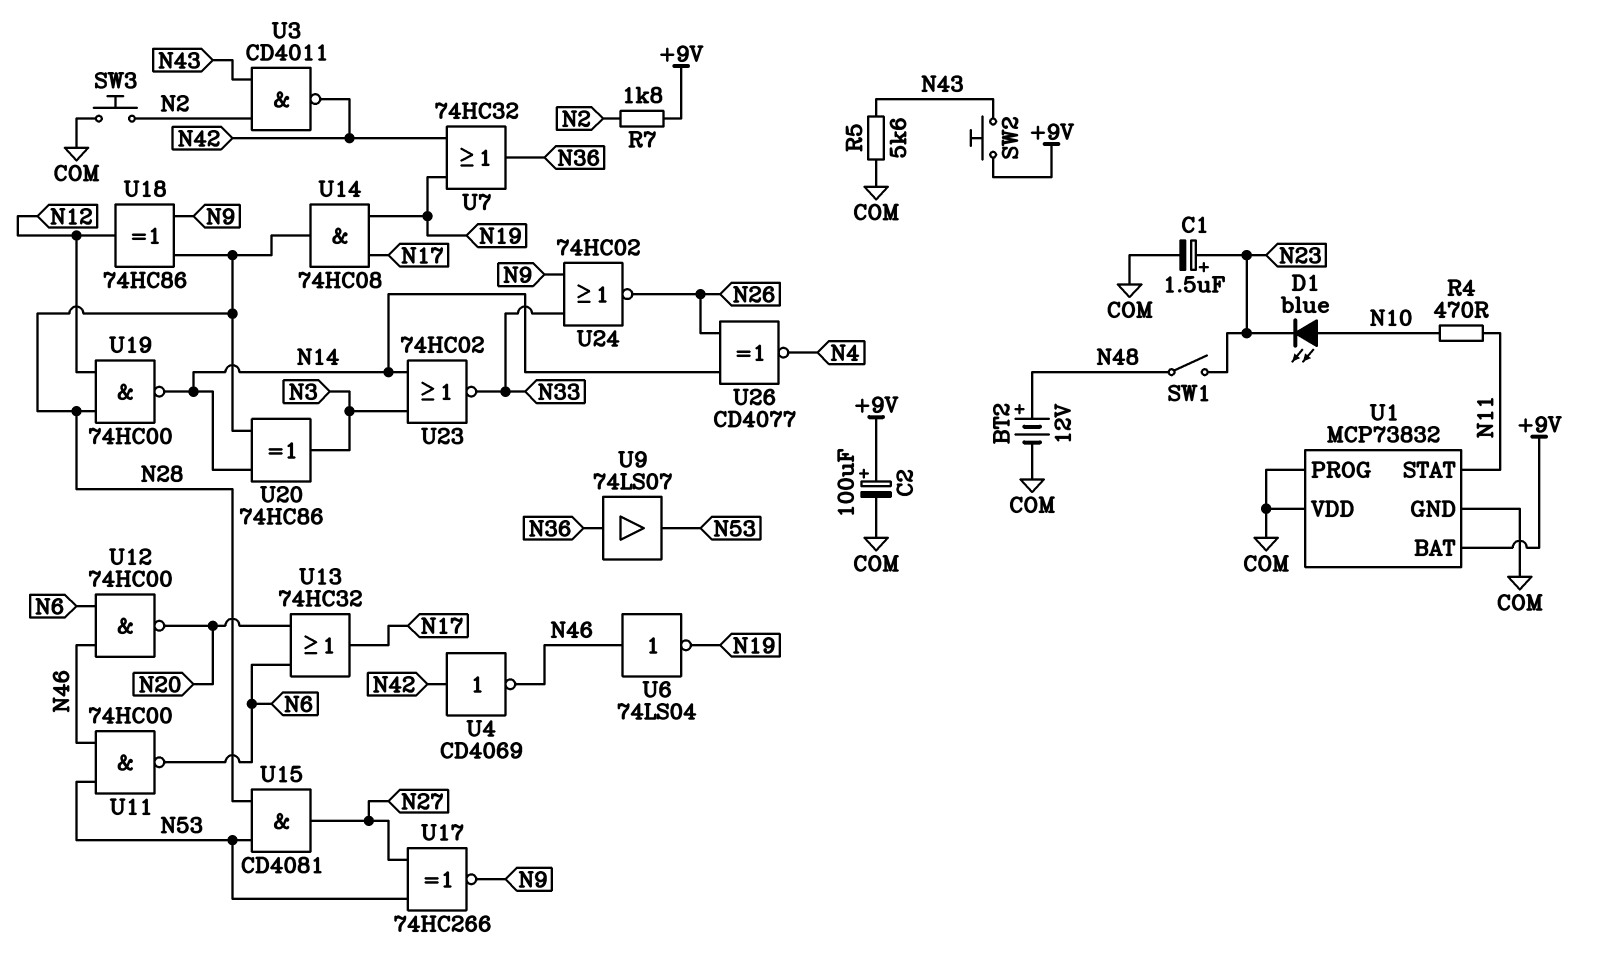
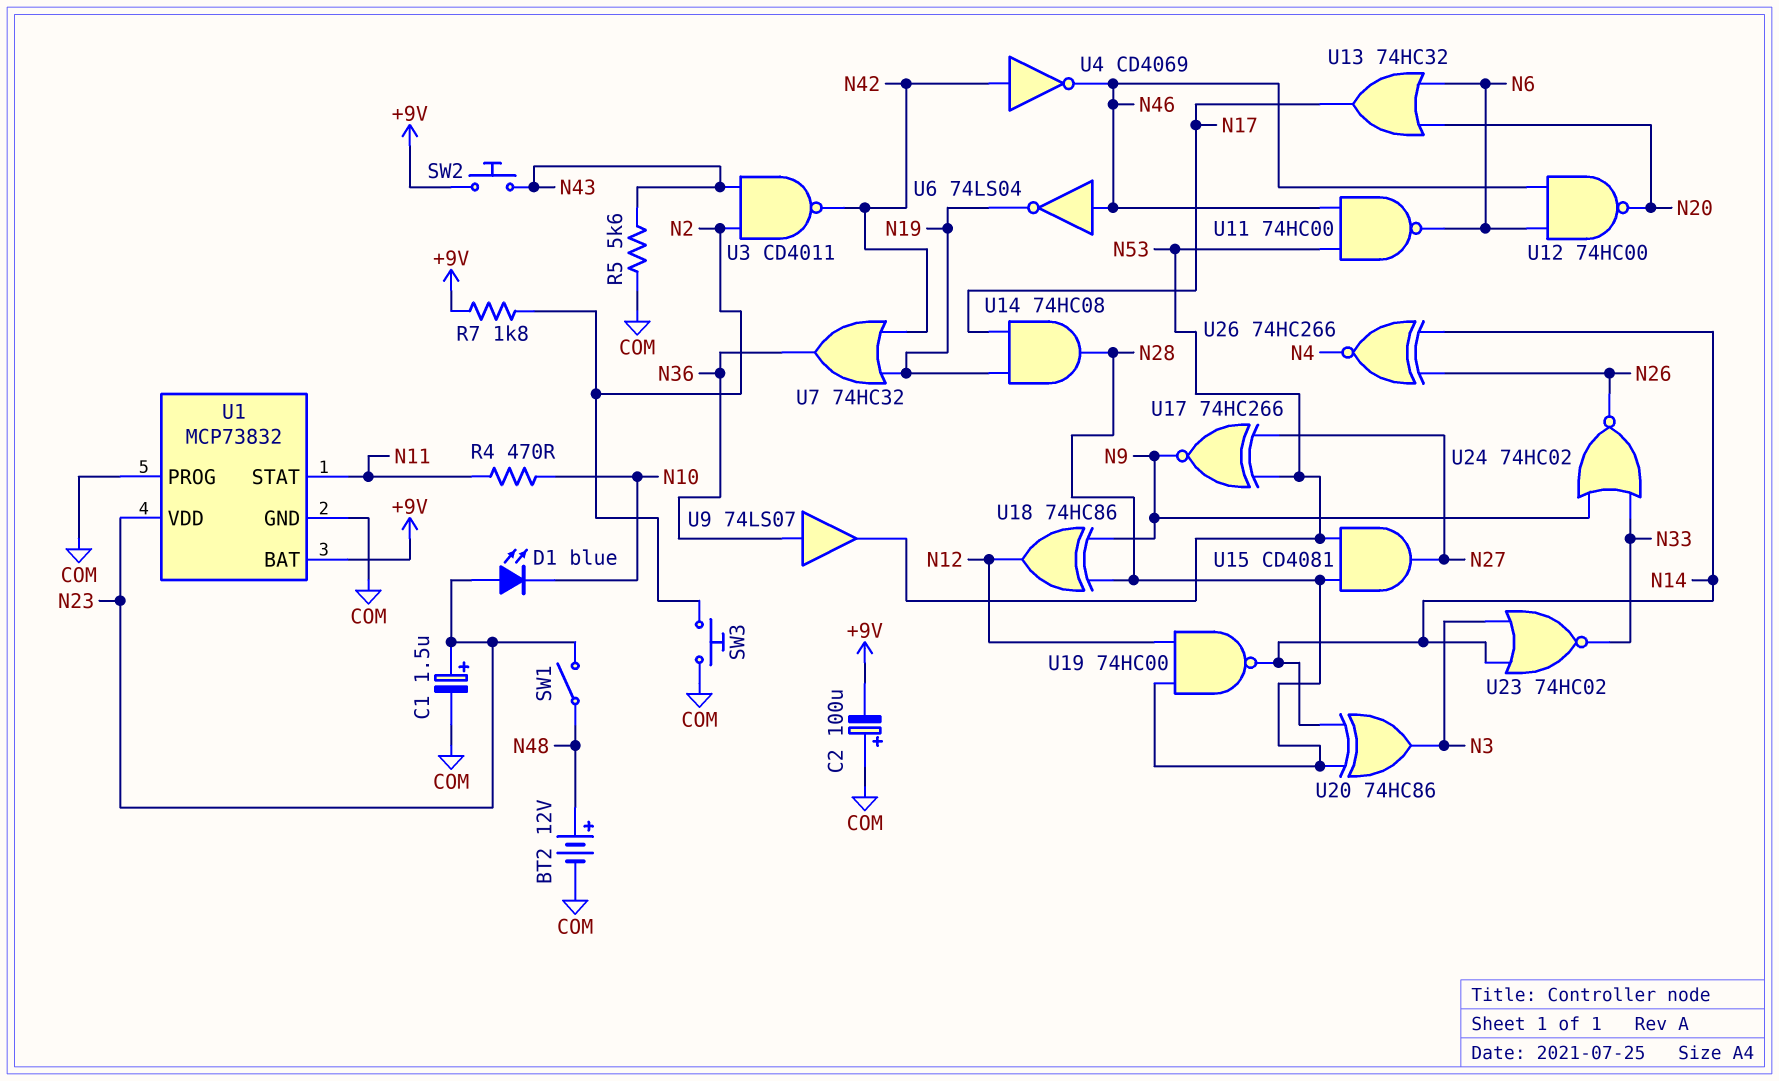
C2: 100uF (plus +9V, minus COM) -> 100uF (plus COM, minus +9V)
D1: LED blue (A N10, K N23) -> LED blue (A N23, K N10)
U1 pin VDD: COM -> N23
U26: XNOR CD4077 (in N14, in N26, out N4) -> XNOR 74HC266 (in N14, in N26, out N4)

